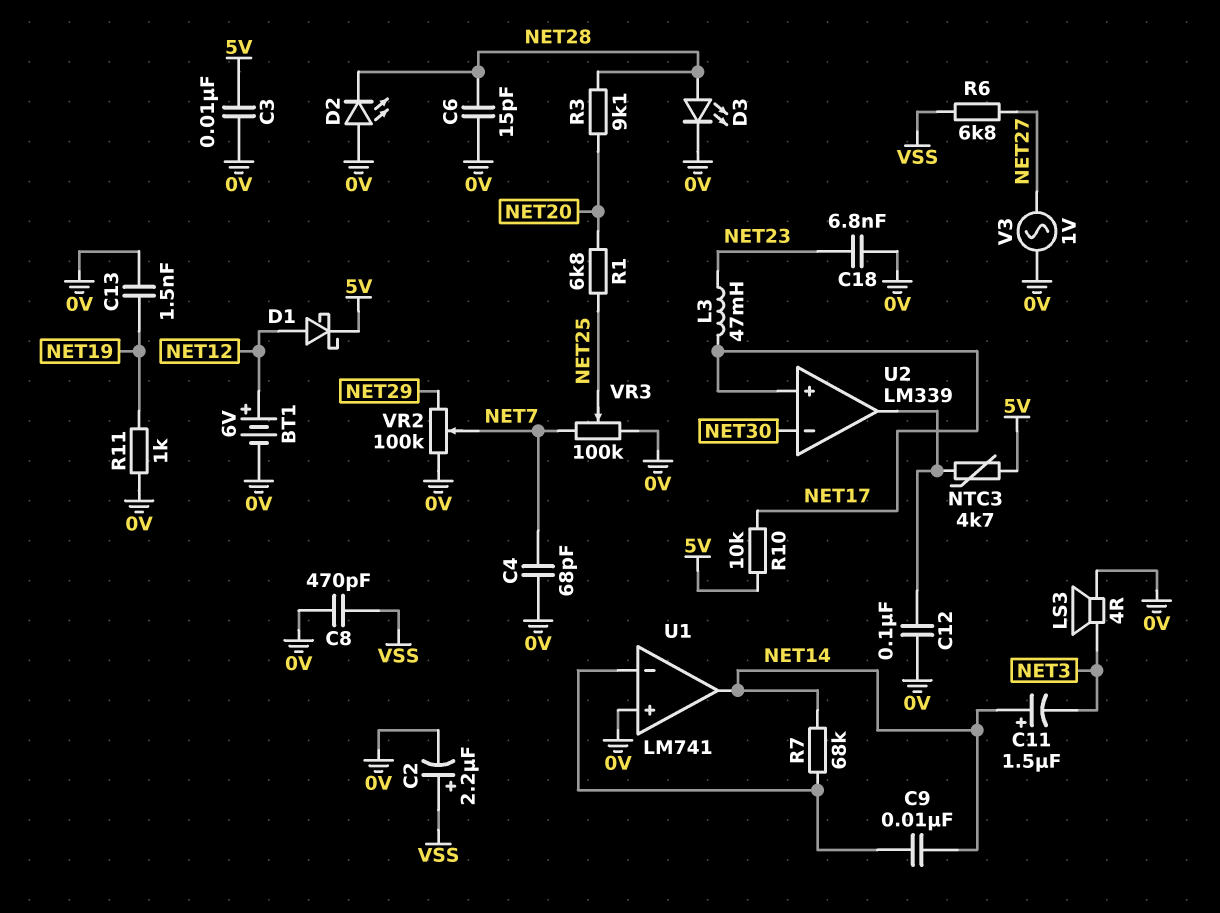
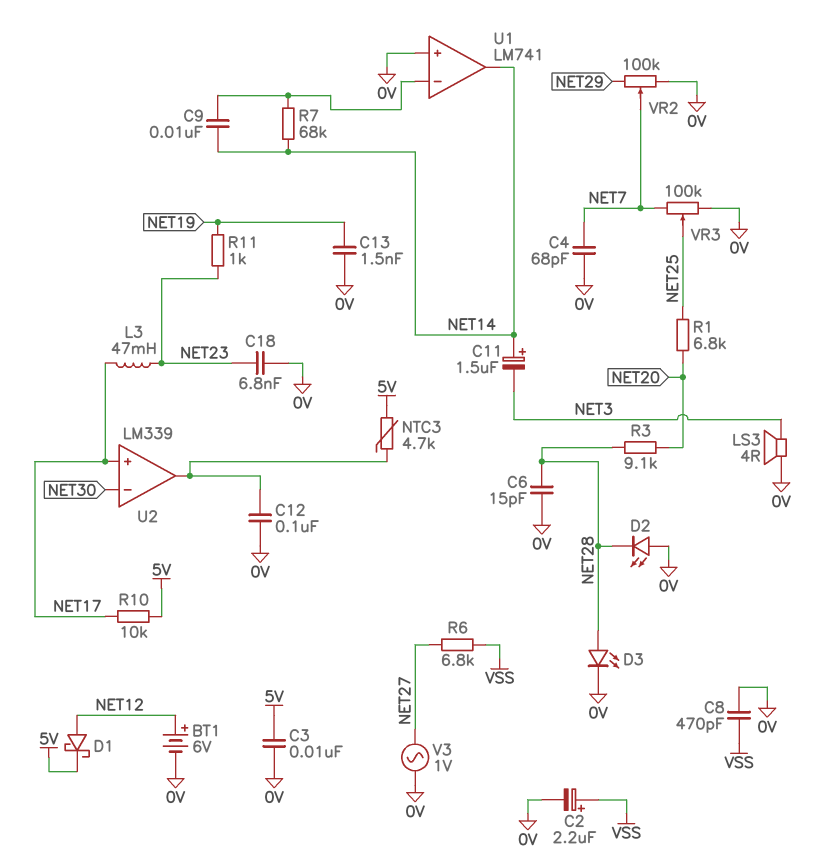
R11: 1k (0V, NET19) -> 1k (NET19, NET23)

